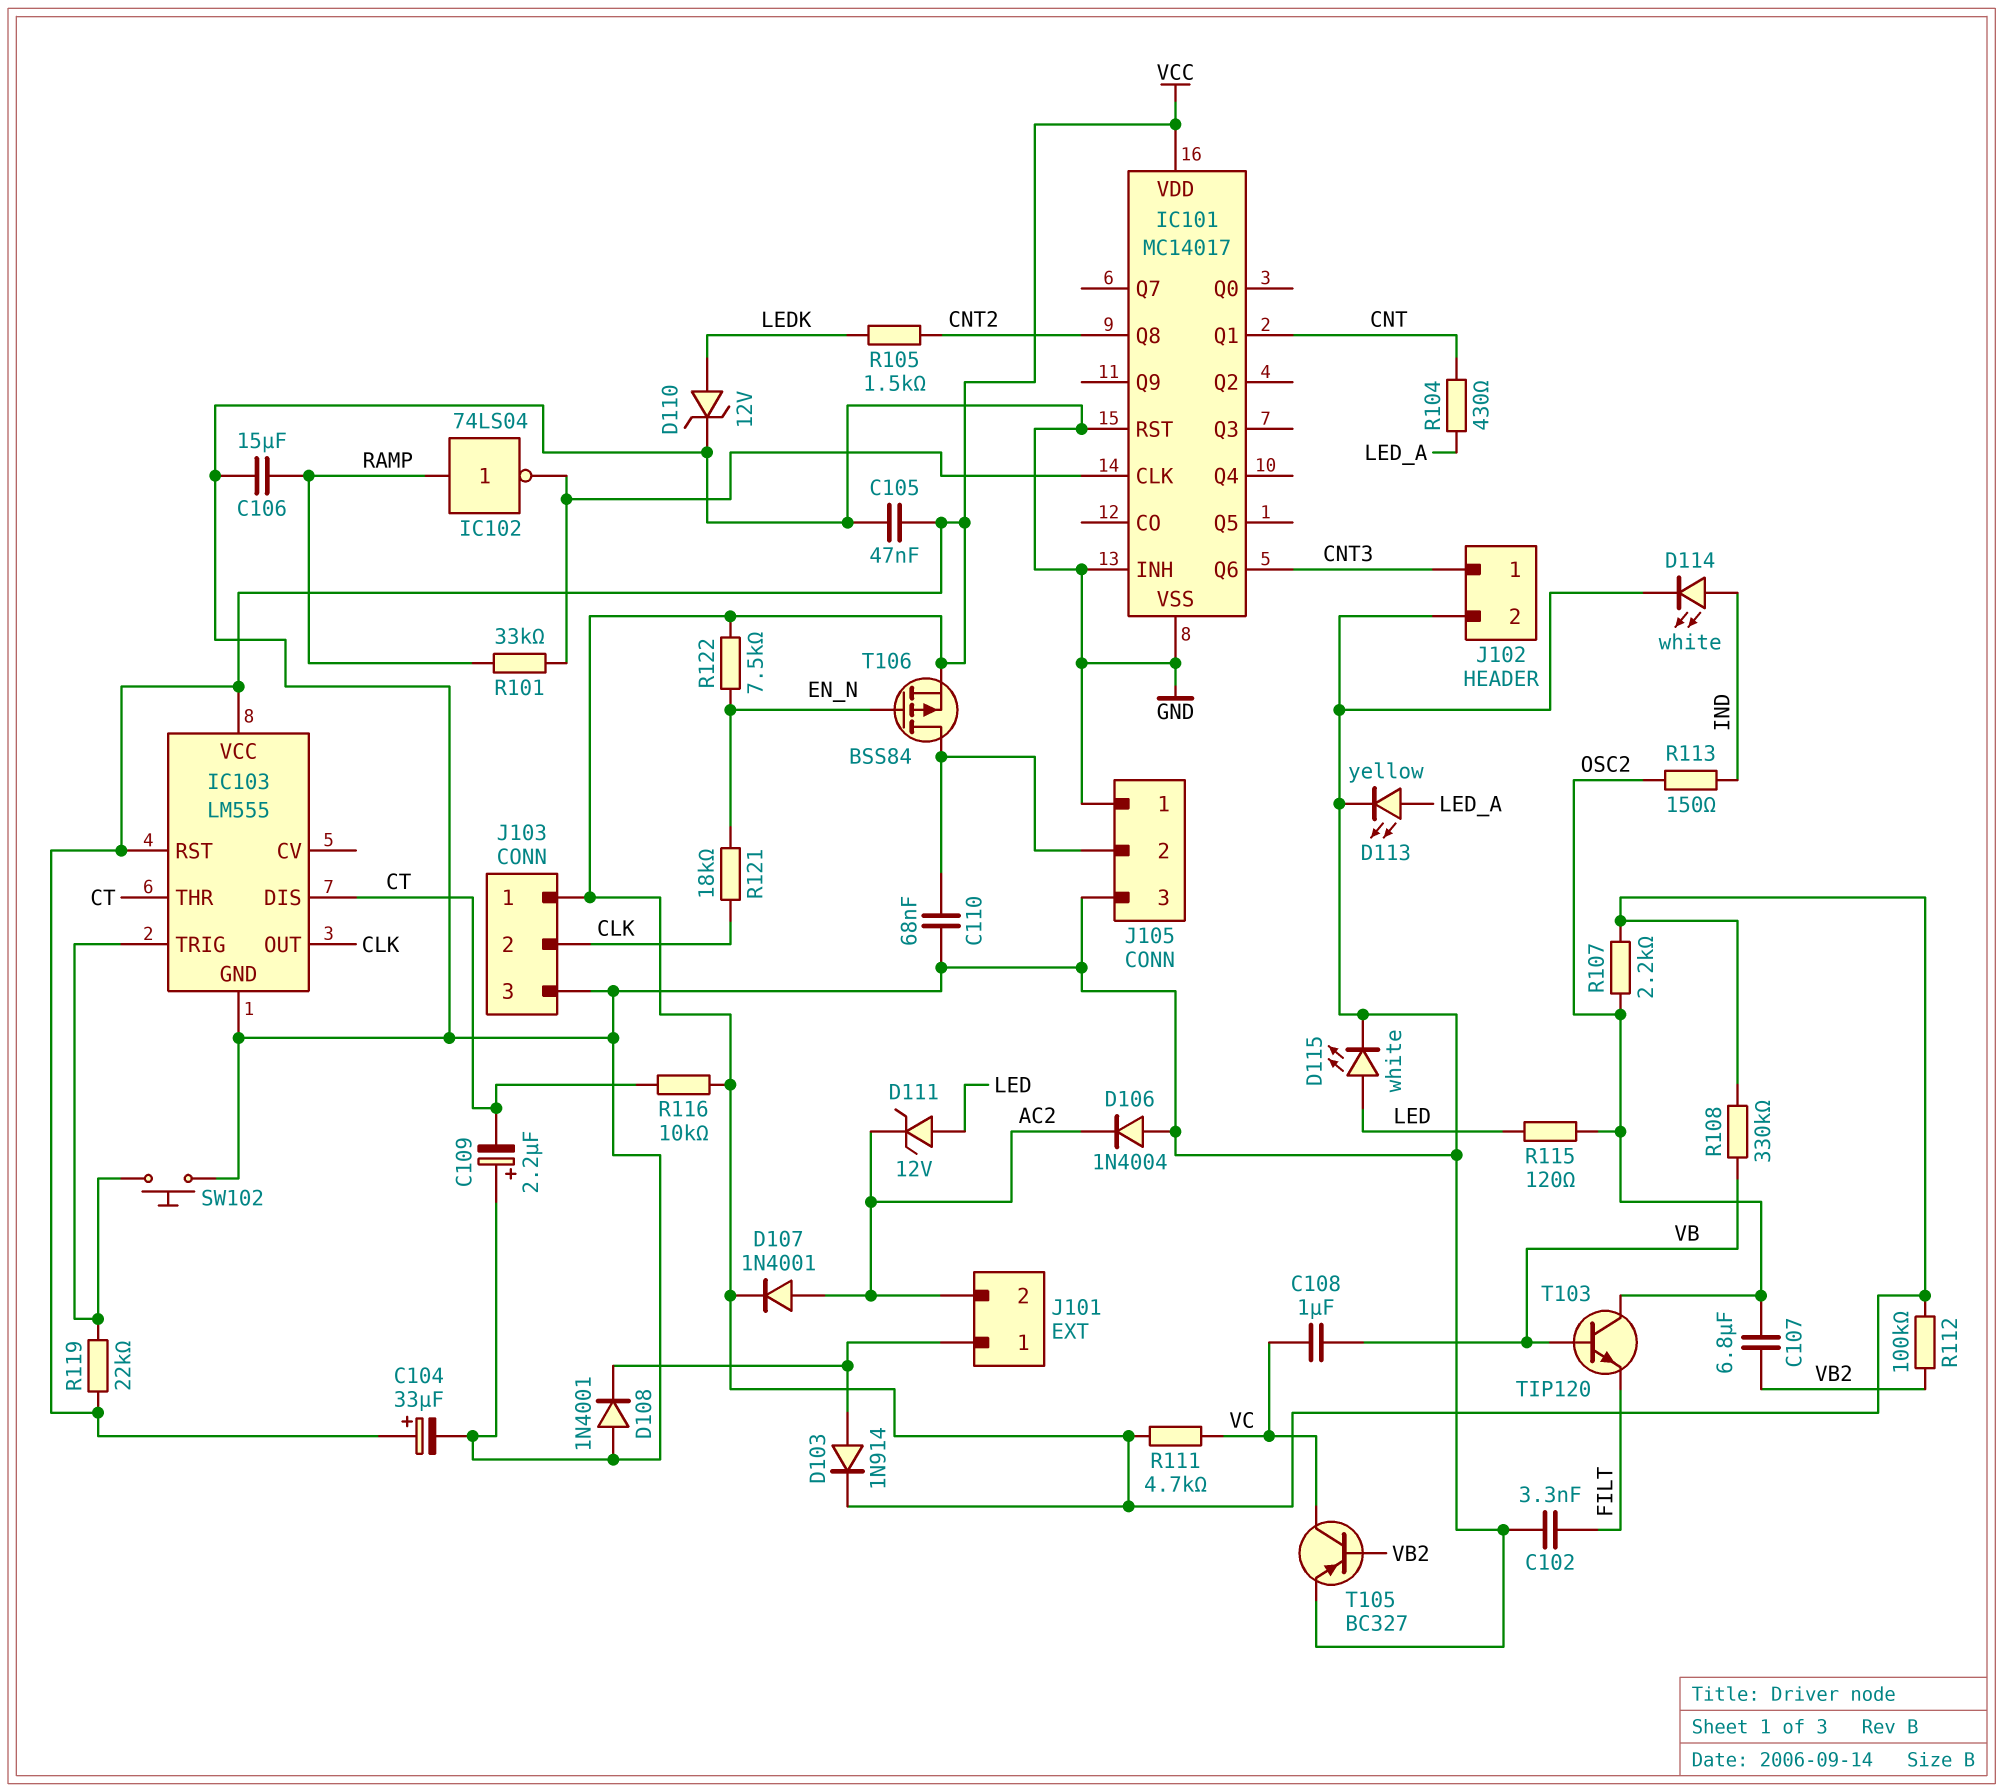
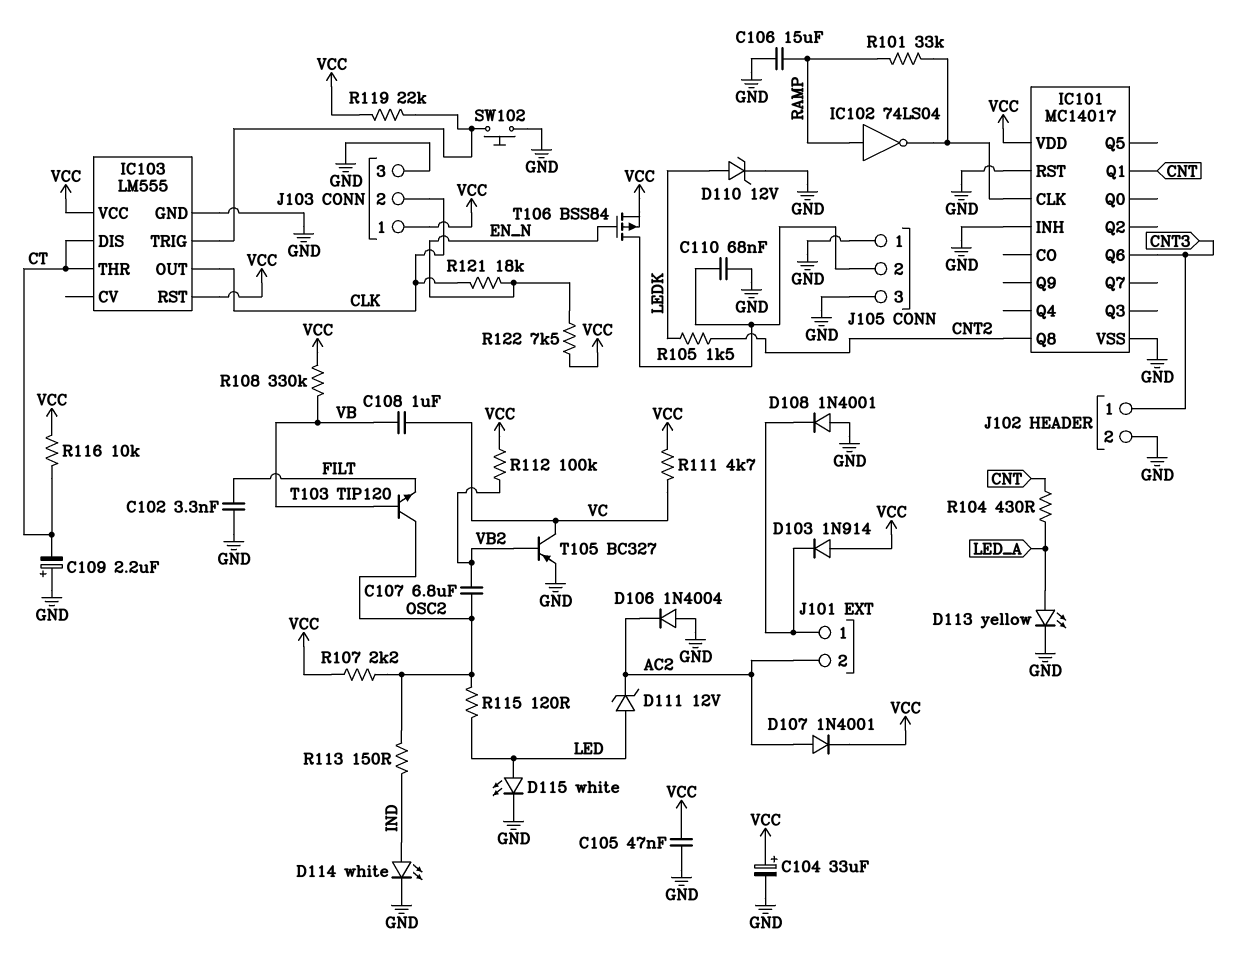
D103: diode 1N914 (A J101/1, K VCC) -> diode 1N914 (A VCC, K J101/1)

